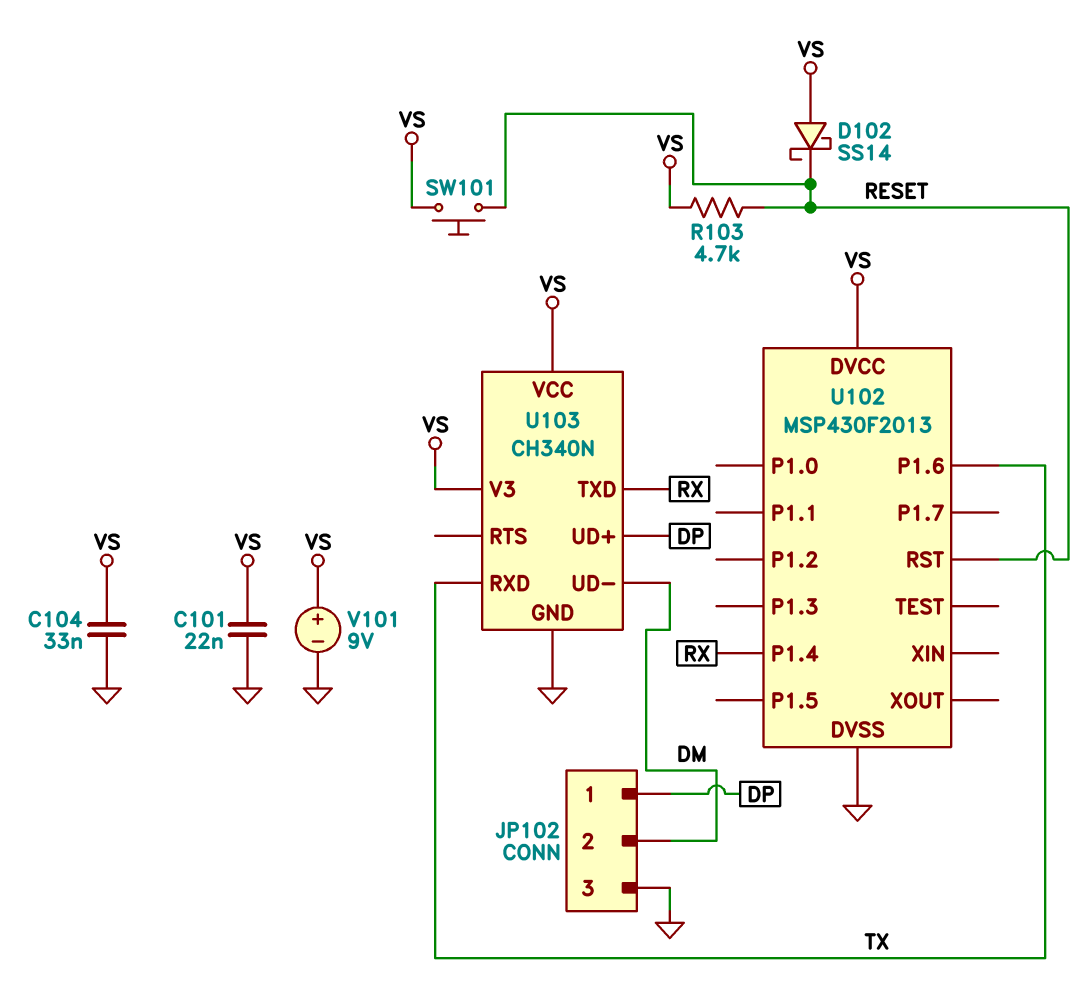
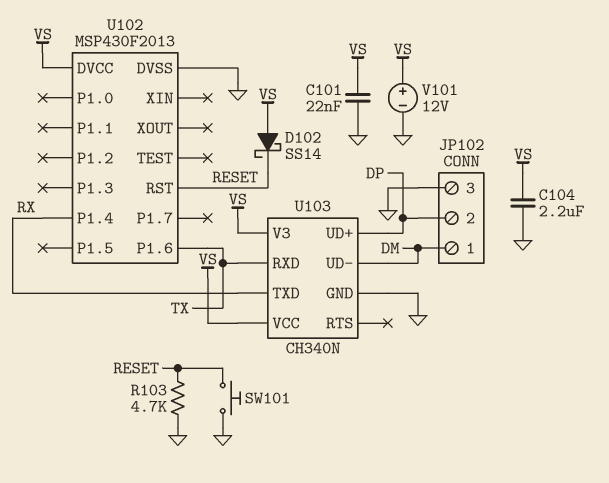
C104: 33nF (GND, VS) -> 2.2uF (GND, VS)
JP102 pin 1: DP -> DM
JP102 pin 2: DM -> DP
R103: 4.7k (RESET, VS) -> 4.7k (GND, RESET)
SW101: button (RESET, VS) -> button (GND, RESET)
V101: 9V (plus VS, minus GND) -> 12V (plus VS, minus GND)

